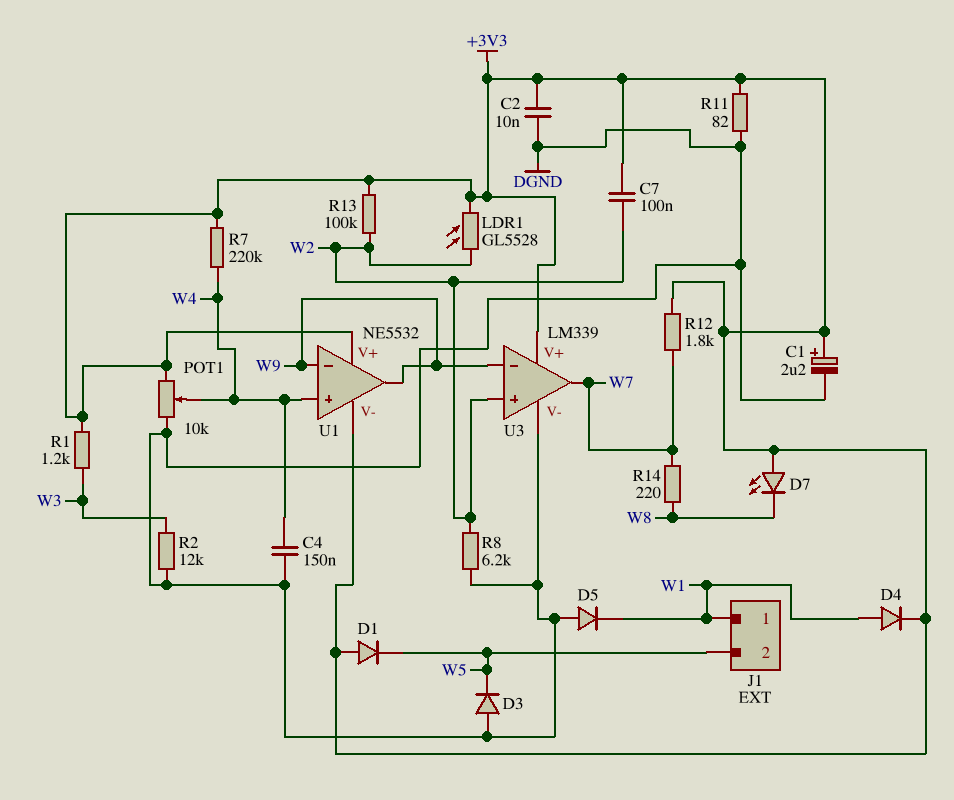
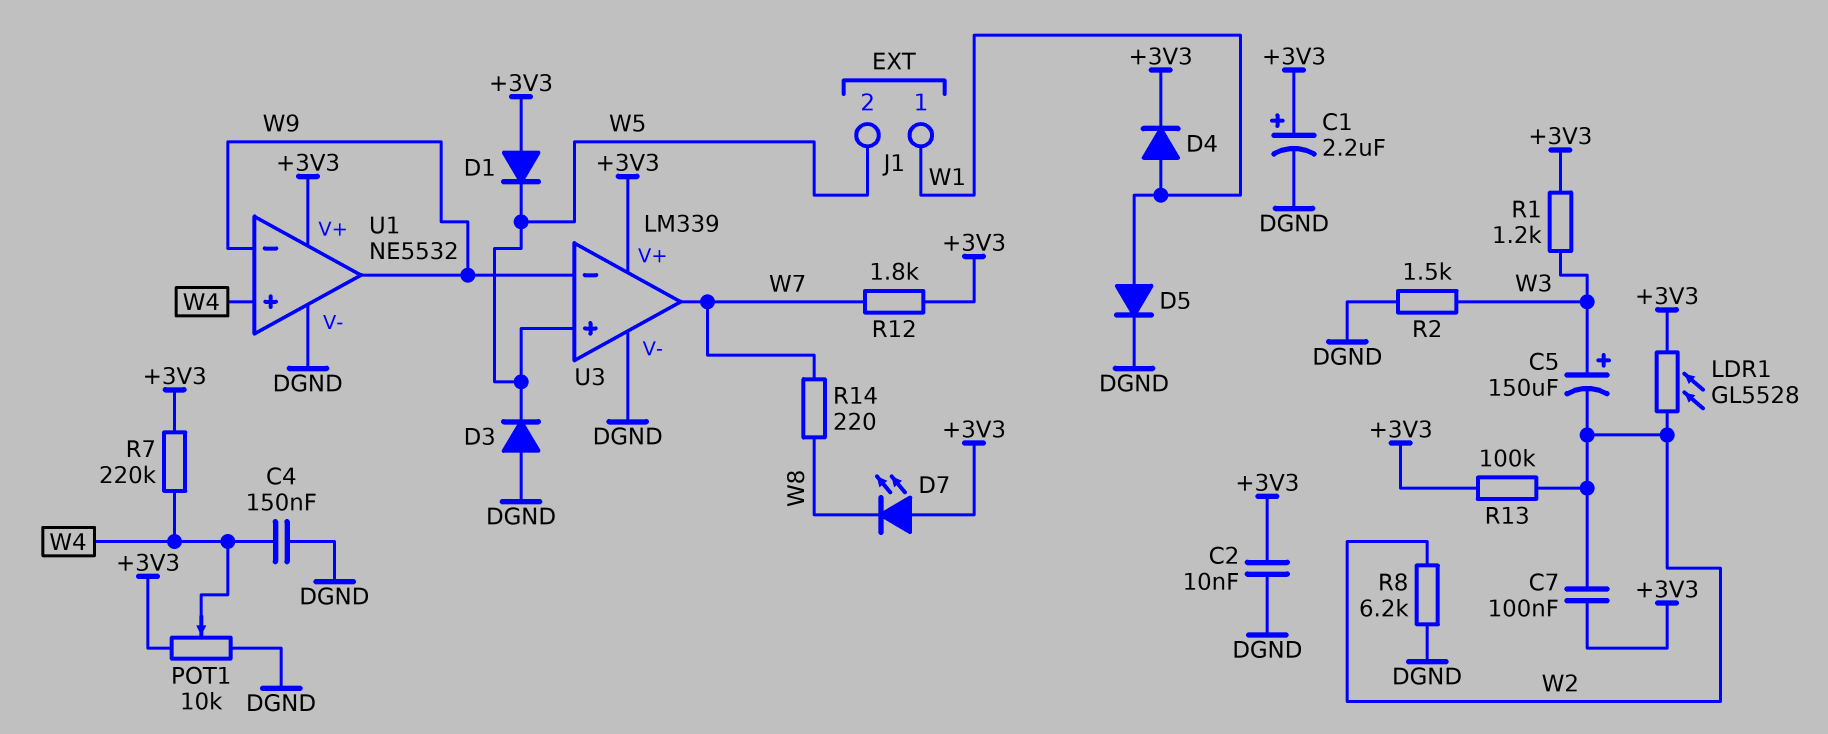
C5: none -> 150uF (plus W3, minus W2)
D5: diode (A DGND, K W1) -> diode (A W1, K DGND)
R2: 12k (DGND, W3) -> 1.5k (DGND, W3)
R11: 82 (+3V3, DGND) -> none
U1 pin V-: +3V3 -> DGND
U3 pin in+: W2 -> W5

